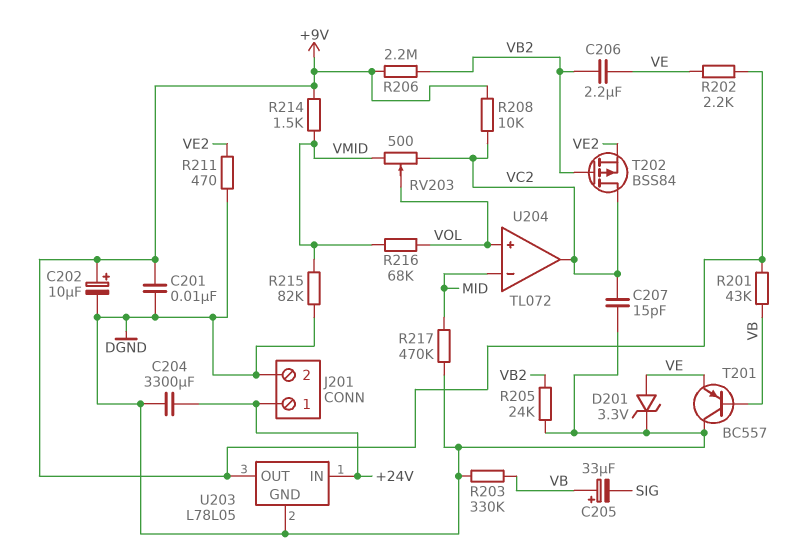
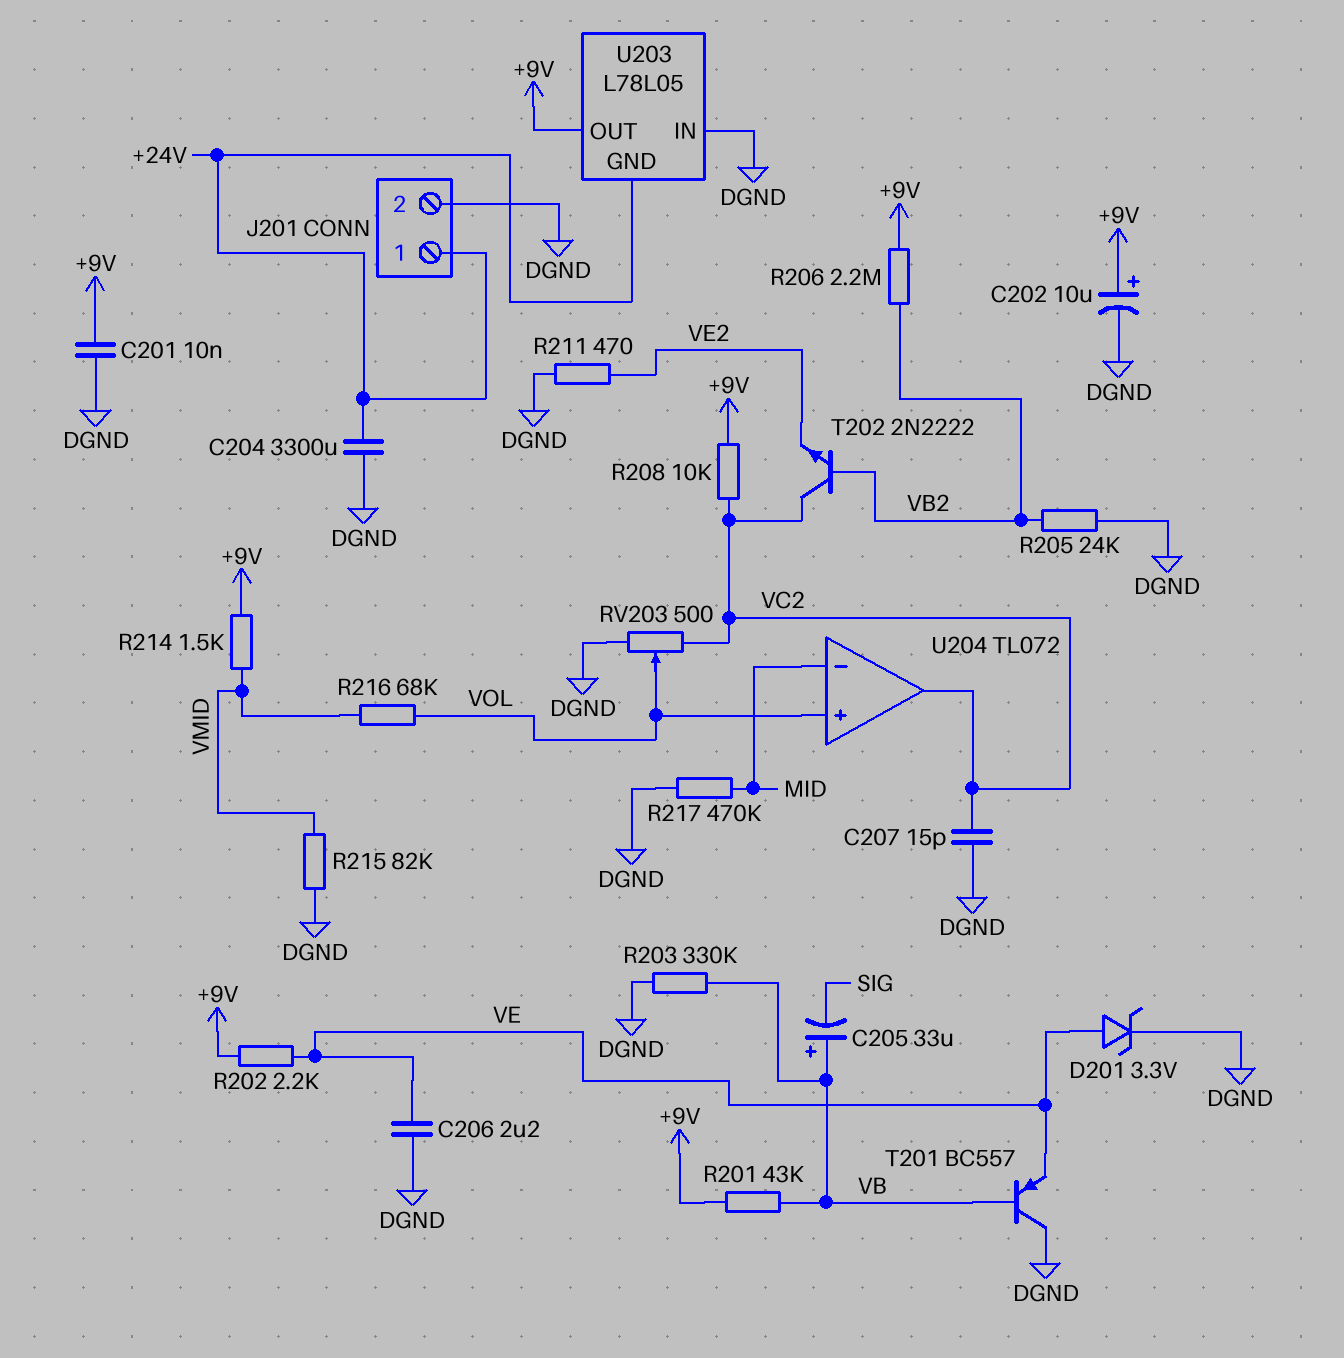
C206: 2.2uF (VB2, VE) -> 2.2uF (DGND, VE)
RV203: 500 (VC2, VMID, wiper VOL) -> 500 (DGND, VC2, wiper VOL)
T202: PMOS BSS84 (G VB2, D VC2, S VE2) -> NPN 2N2222 (B VB2, C VC2, E VE2)
U203 pin GND: DGND -> +24V
U203 pin IN: +24V -> DGND

